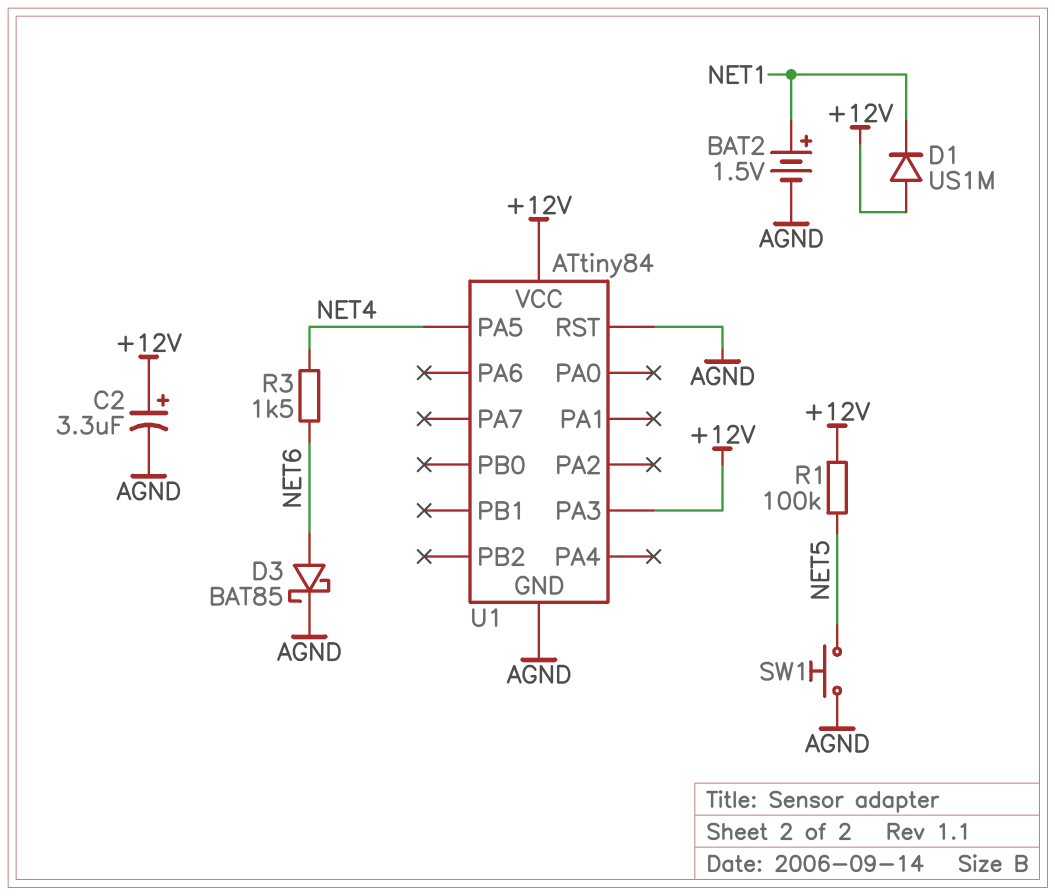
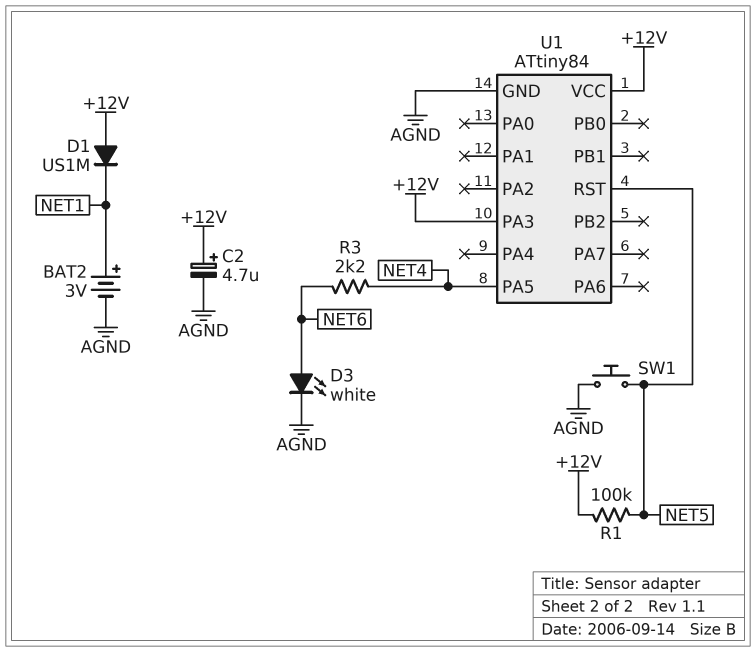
BAT2: 1.5V (plus NET1, minus AGND) -> 3V (plus NET1, minus AGND)
C2: 3.3uF (plus +12V, minus AGND) -> 4.7uF (plus +12V, minus AGND)
D3: schottky BAT85 (A NET6, K AGND) -> LED white (A NET6, K AGND)
R3: 1.5k (NET4, NET6) -> 2.2k (NET4, NET6)
U1 pin RST: AGND -> NET5

